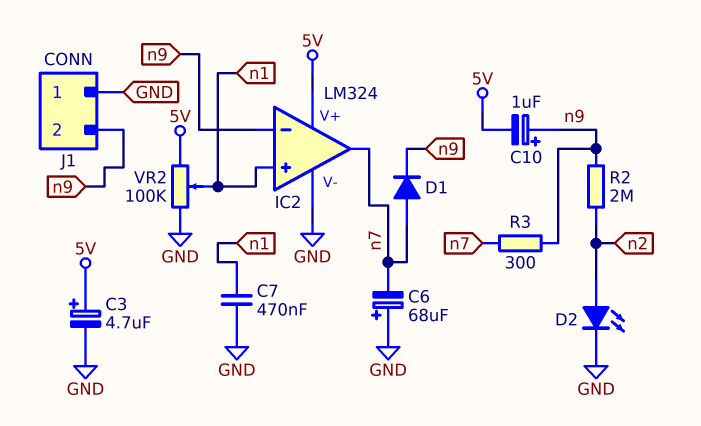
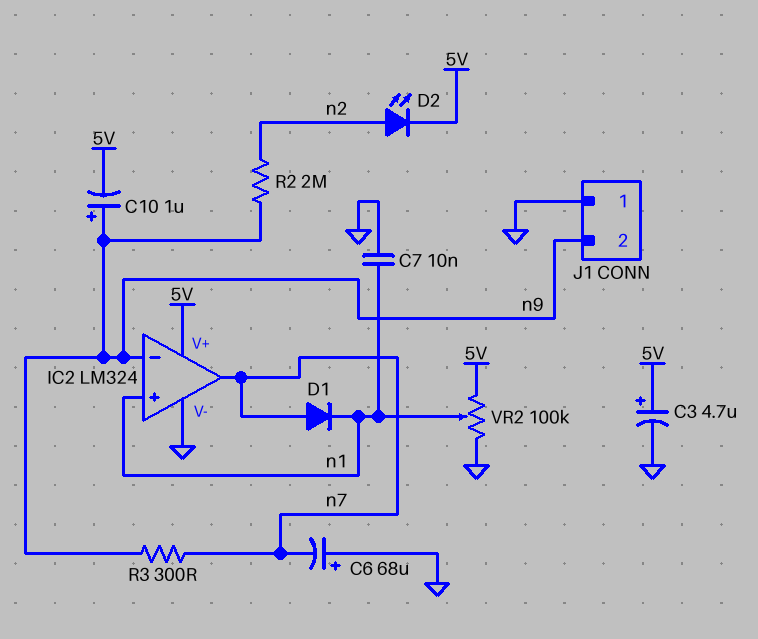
C7: 470nF (GND, n1) -> 10nF (GND, n1)
D1: diode (A n7, K n9) -> diode (A n7, K n1)
D2: LED (A n2, K GND) -> LED (A n2, K 5V)

